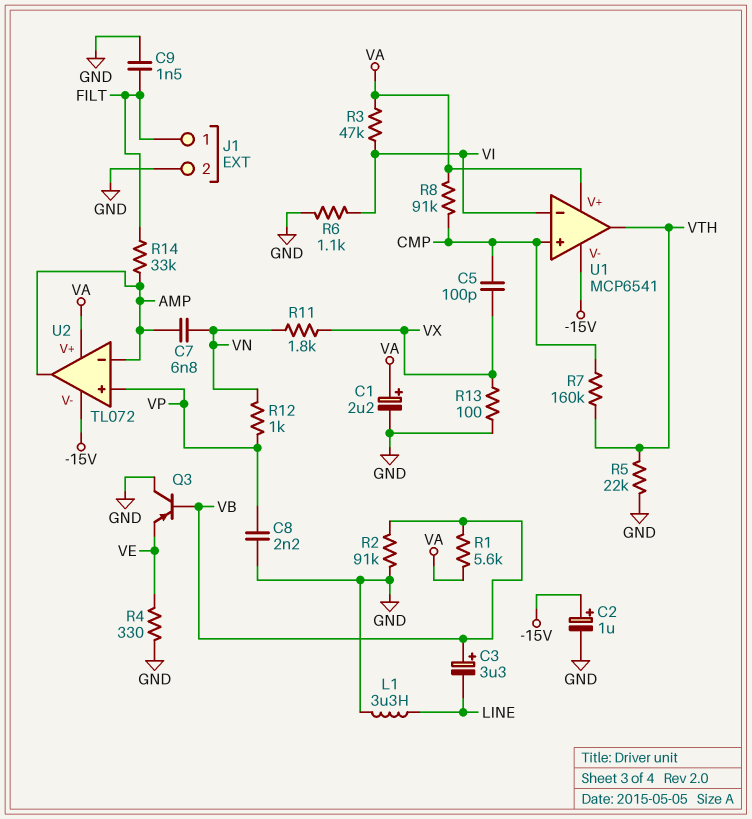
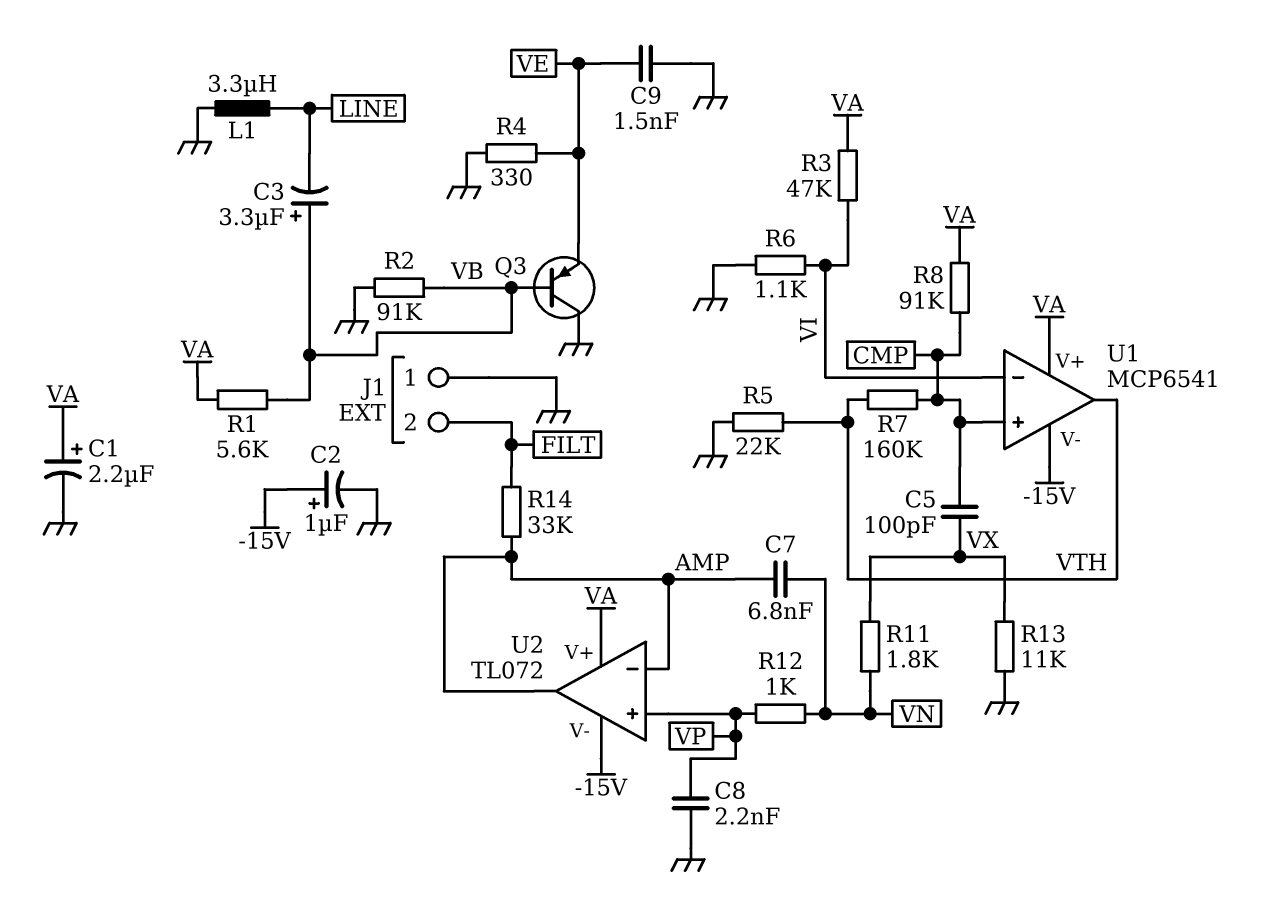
C9: 1.5nF (FILT, GND) -> 1.5nF (GND, VE)
J1 pin 1: FILT -> GND
J1 pin 2: GND -> FILT
R13: 100 (GND, VX) -> 11k (GND, VX)

